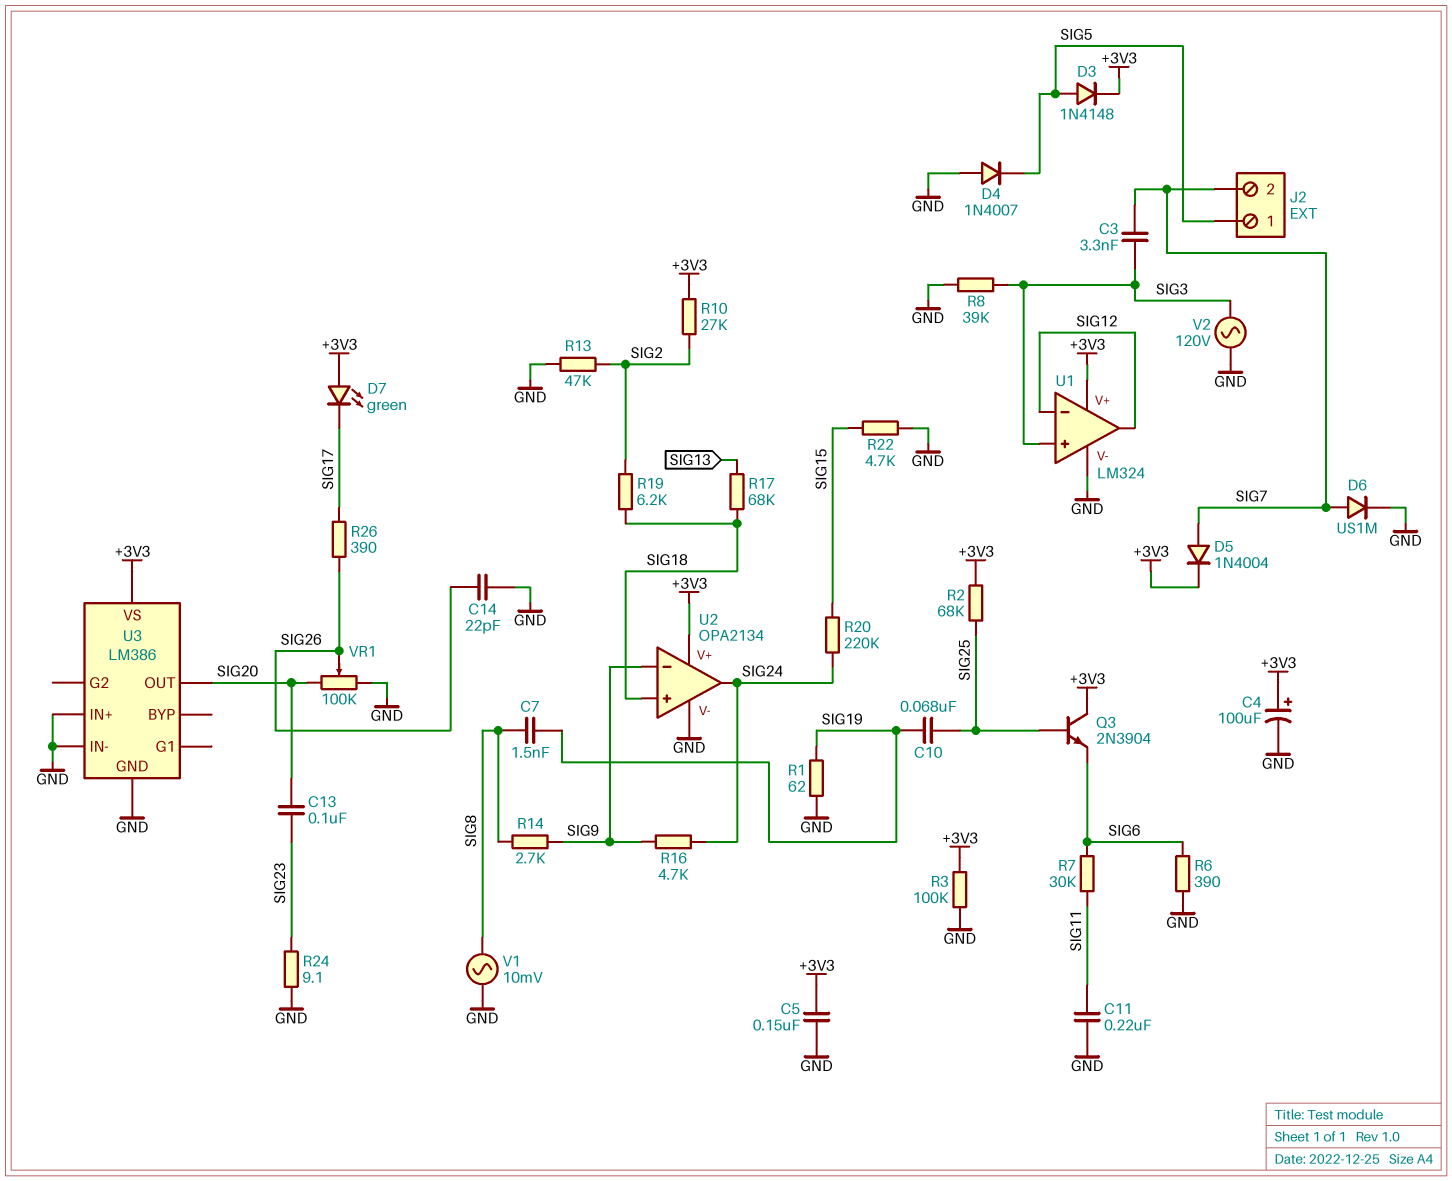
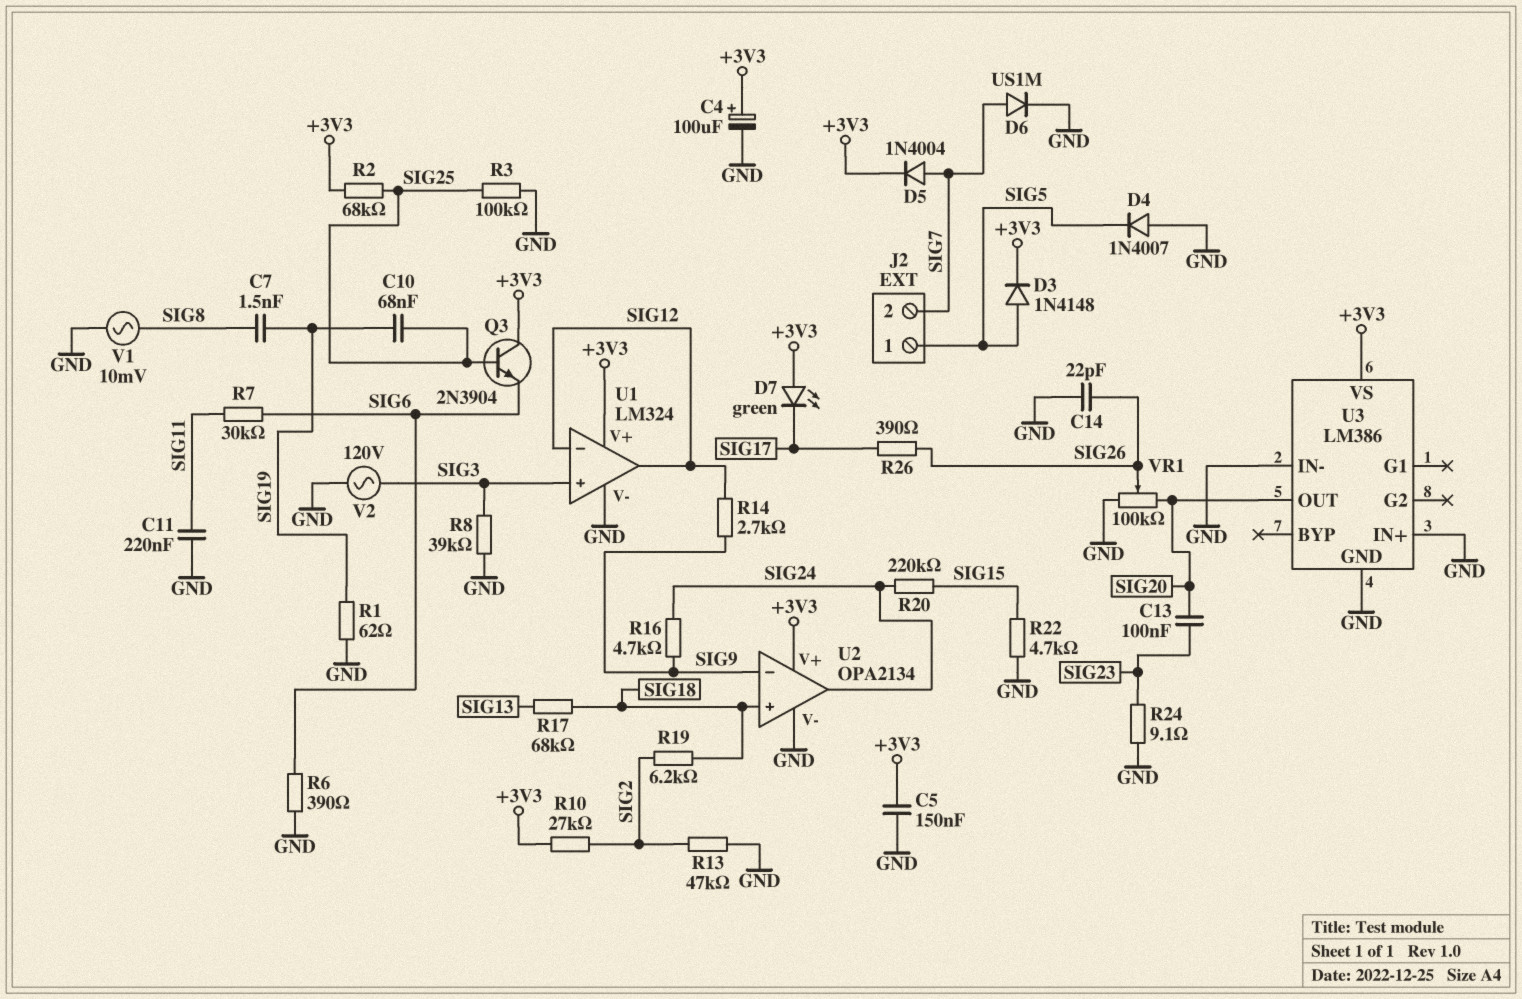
C3: 3.3nF (SIG3, SIG7) -> none
R3: 100k (+3V3, GND) -> 100k (GND, SIG25)
R14: 2.7k (SIG8, SIG9) -> 2.7k (SIG9, SIG12)

